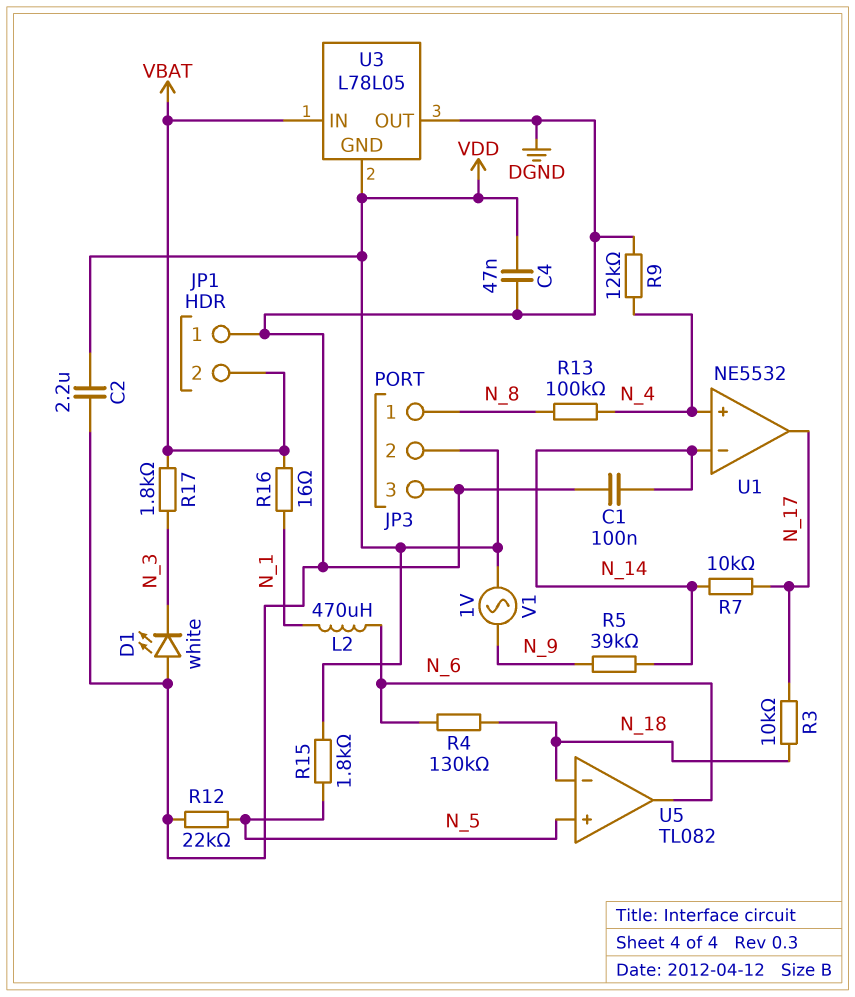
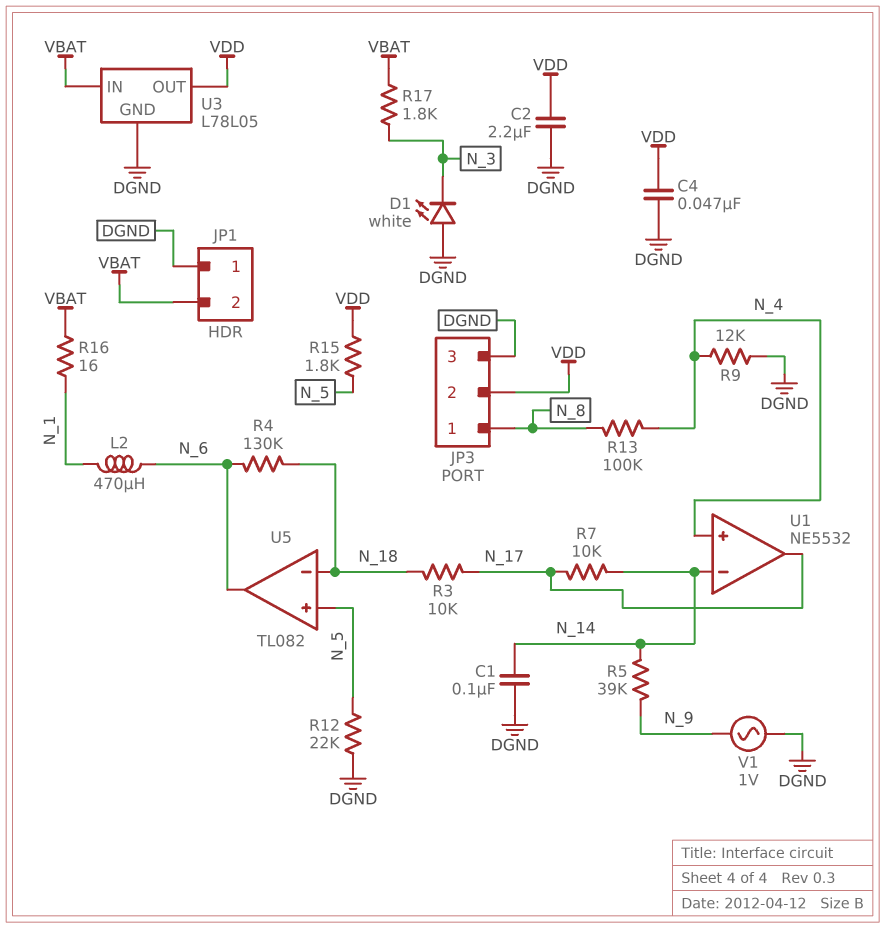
U3 pin GND: VDD -> DGND
U3 pin OUT: DGND -> VDD
V1: AC 1V (N_9, VDD) -> AC 1V (DGND, N_9)

